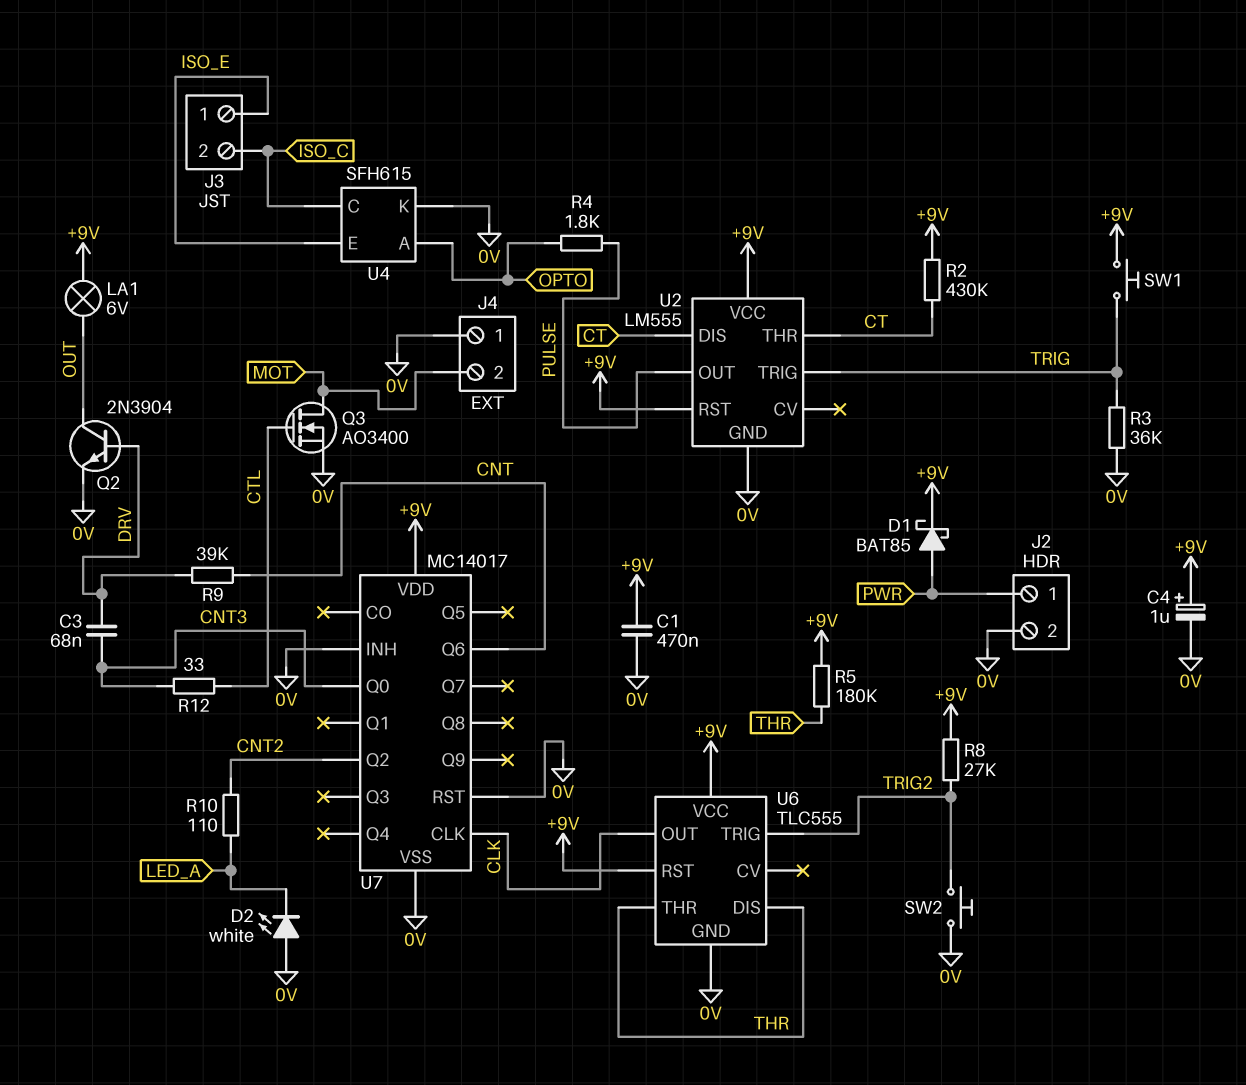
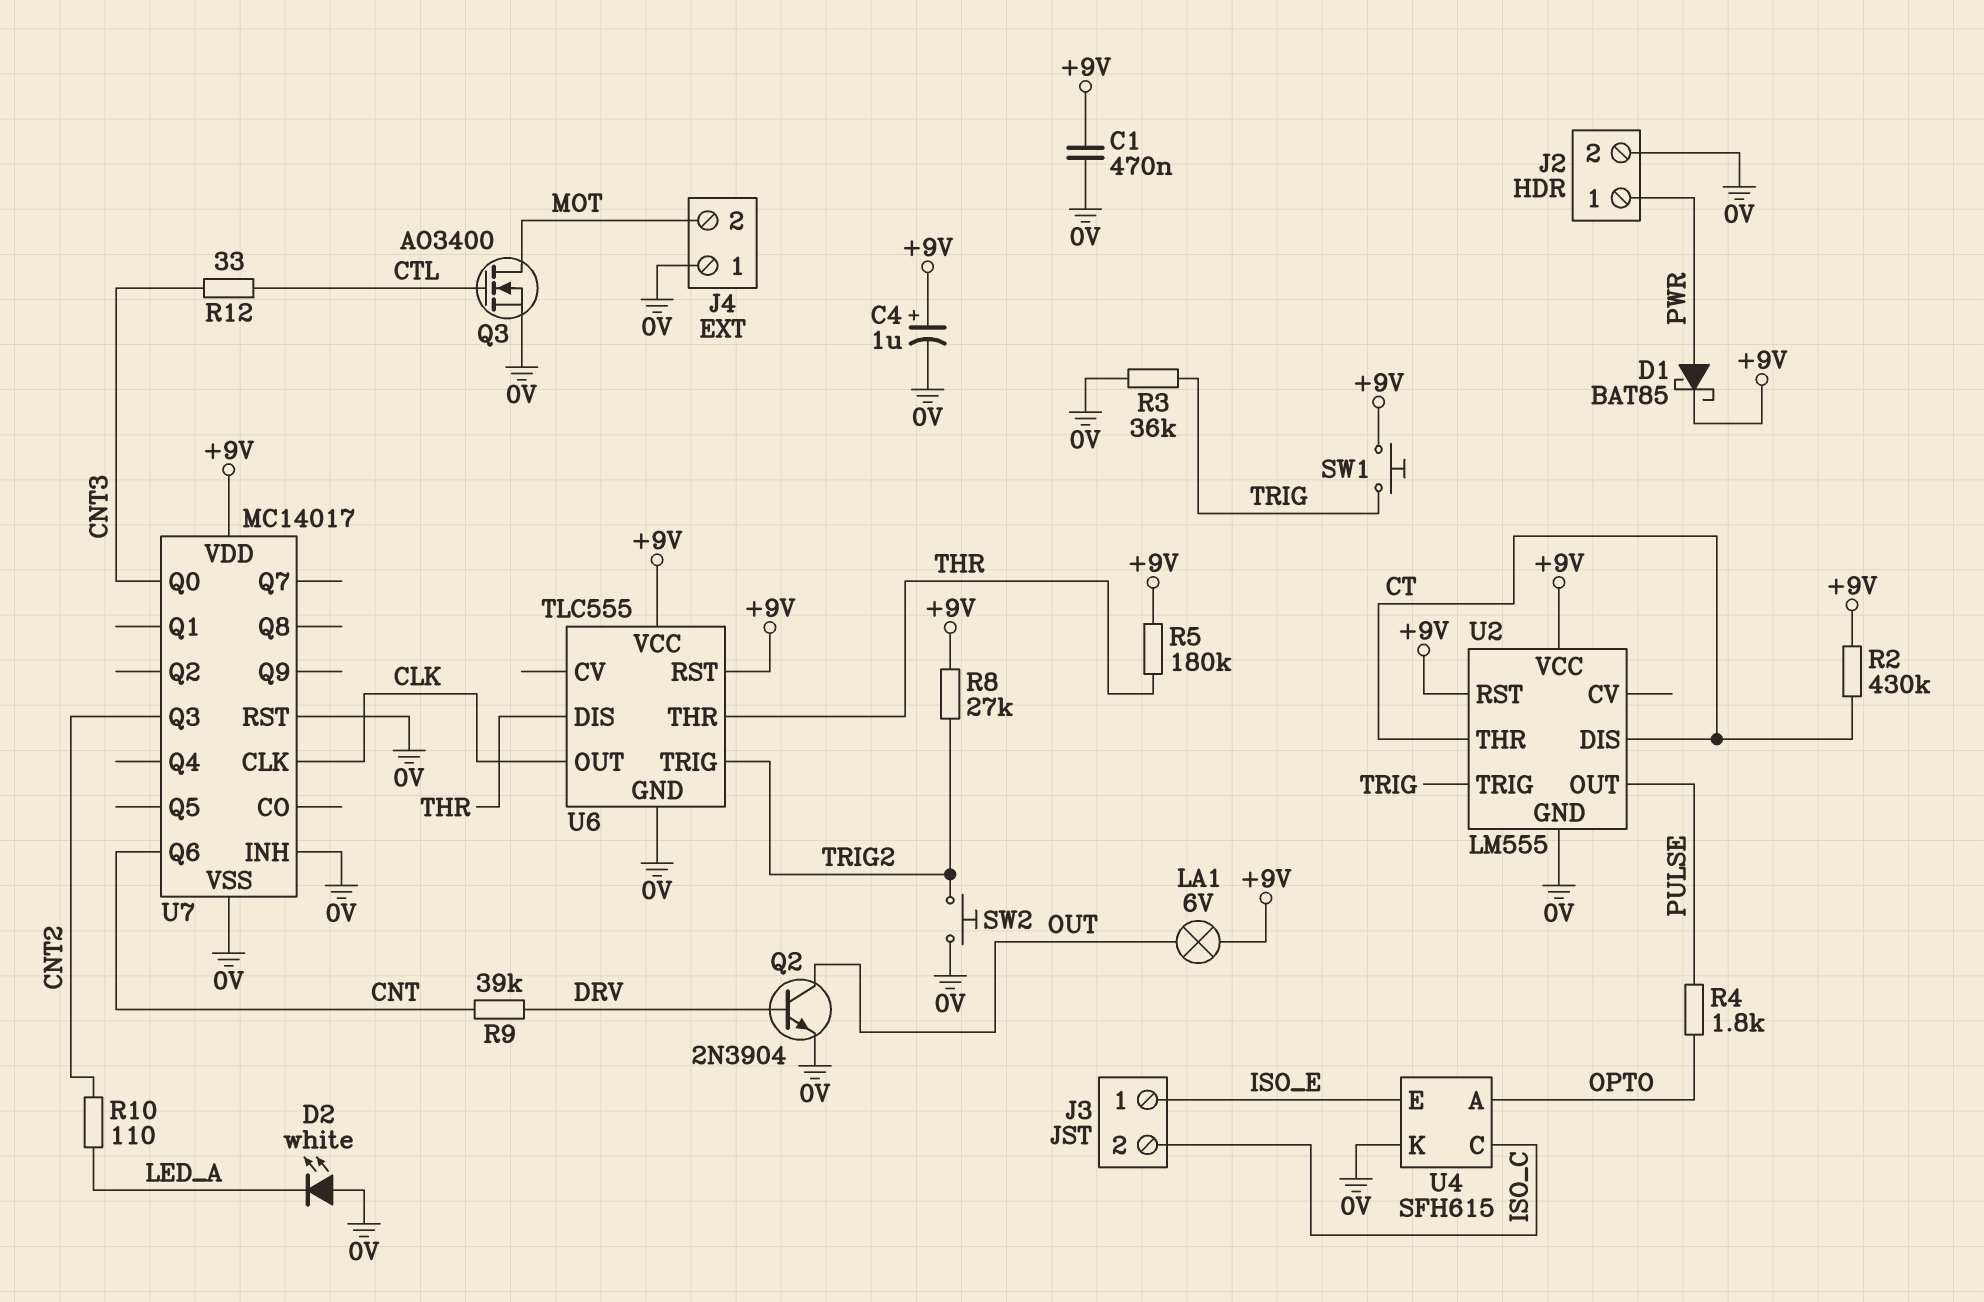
C3: 68nF (CNT3, DRV) -> none
U7 pin Q2: CNT2 -> none
U7 pin Q3: none -> CNT2

